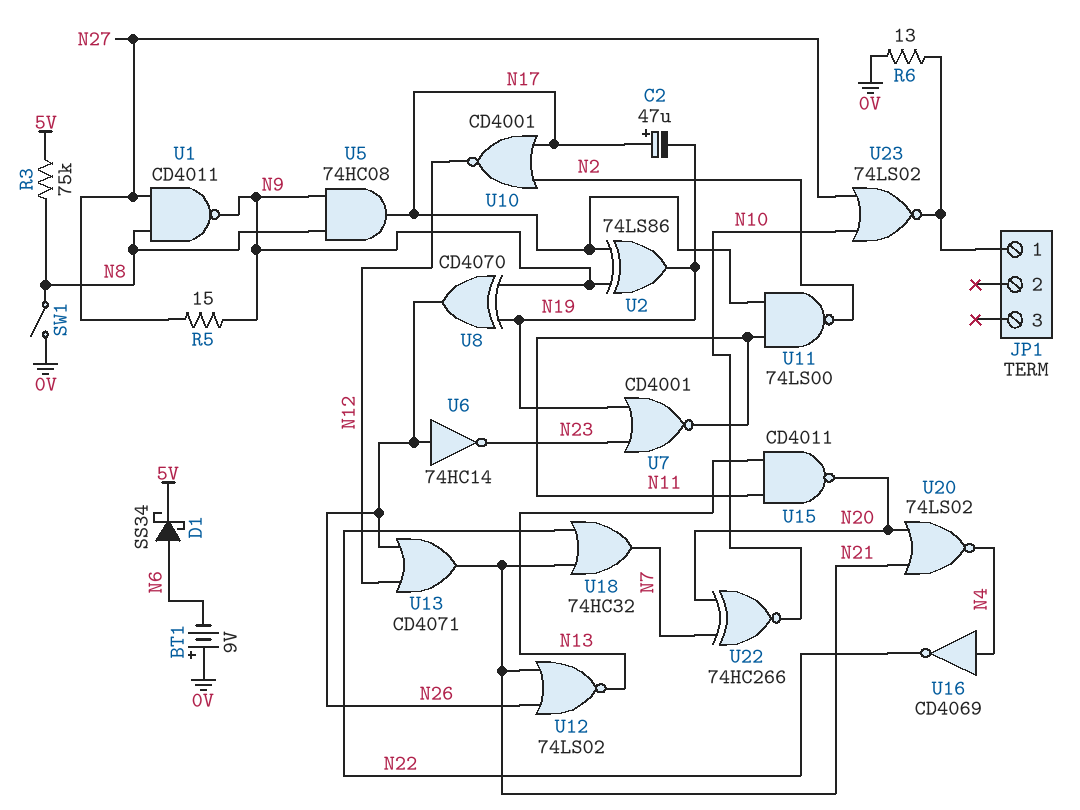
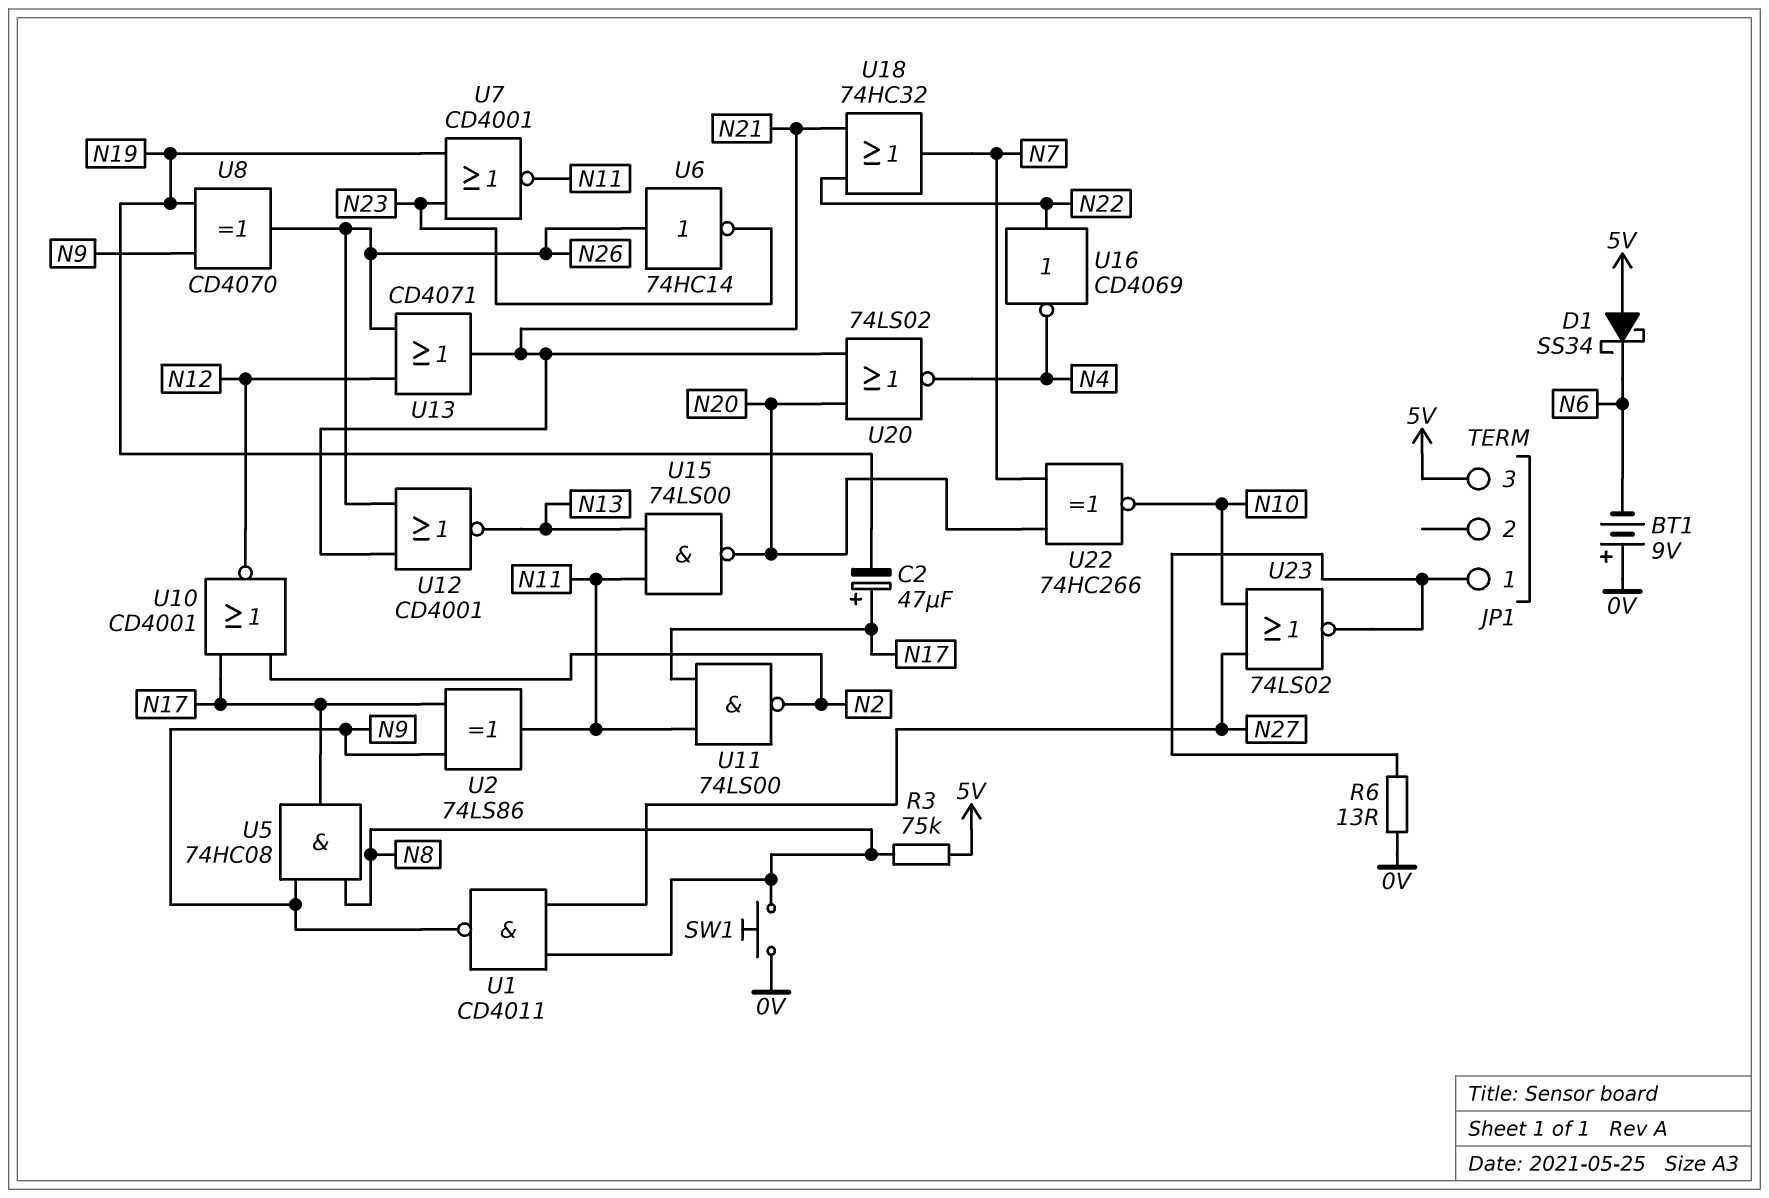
D1: schottky SS34 (A N6, K 5V) -> schottky SS34 (A 5V, K N6)
JP1 pin 3: none -> 5V
R5: 15 (N9, N27) -> none
SW1: switch (0V, N8) -> button (0V, N8)
U2: XOR 74LS86 (in N9, in N17, out N19) -> XOR 74LS86 (in N9, in N17, out N11)
U12: NOR 74LS02 (in N21, in N26, out N13) -> NOR CD4001 (in N21, in N26, out N13)
U15: NAND CD4011 (in N11, in N13, out N20) -> NAND 74LS00 (in N11, in N13, out N20)
U16: NOT CD4069 (in N4, out N22) -> NOT CD4069 (in N22, out N4)

